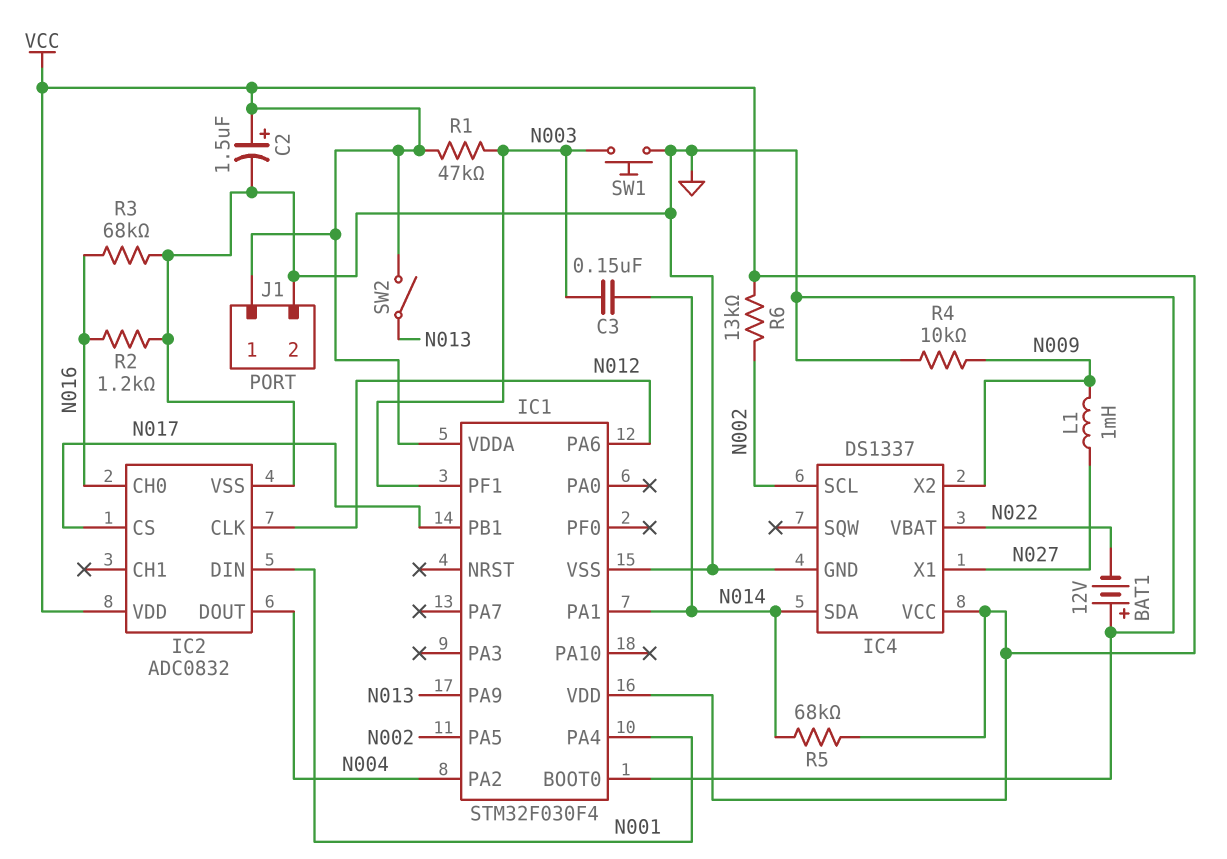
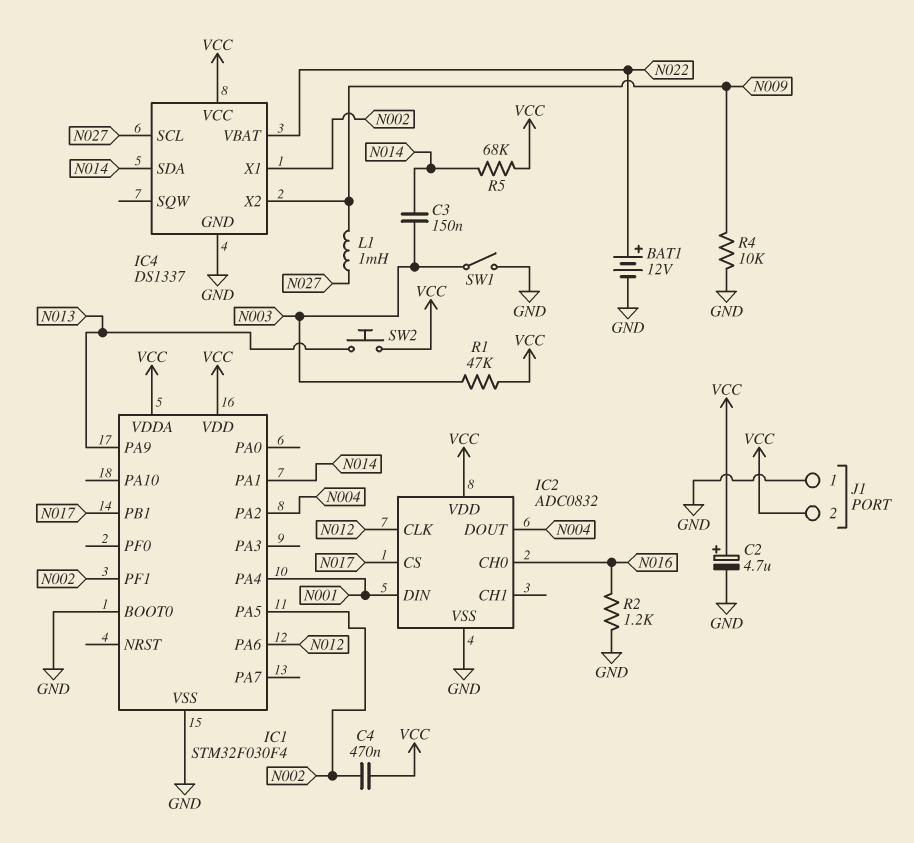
BAT1: 12V (plus GND, minus N022) -> 12V (plus N022, minus GND)
C2: 1.5uF (plus VCC, minus GND) -> 4.7uF (plus VCC, minus GND)
C4: none -> 470nF (N002, VCC)
IC1 pin PF1: N003 -> N002
IC4 pin SCL: N002 -> N027
IC4 pin X1: N027 -> N002
J1 pin 1: VCC -> GND
J1 pin 2: GND -> VCC
R3: 68k (GND, N016) -> none
R6: 13k (N002, VCC) -> none
SW1: button (GND, N003) -> switch (GND, N003)
SW2: switch (N013, VCC) -> button (N013, VCC)

